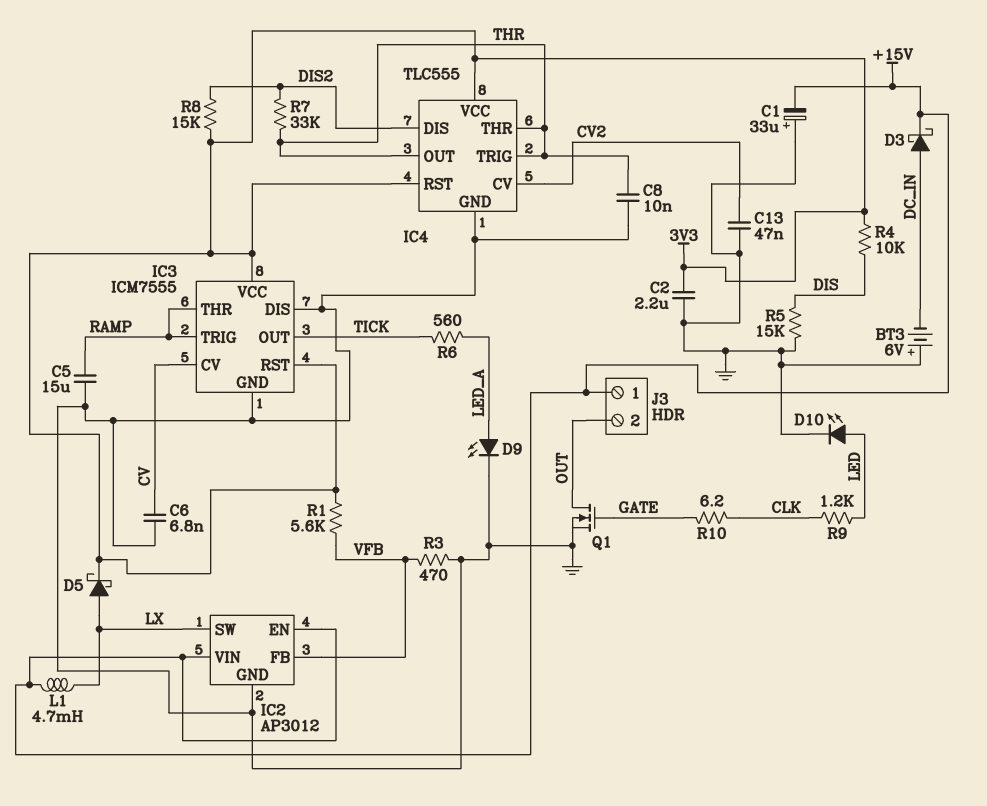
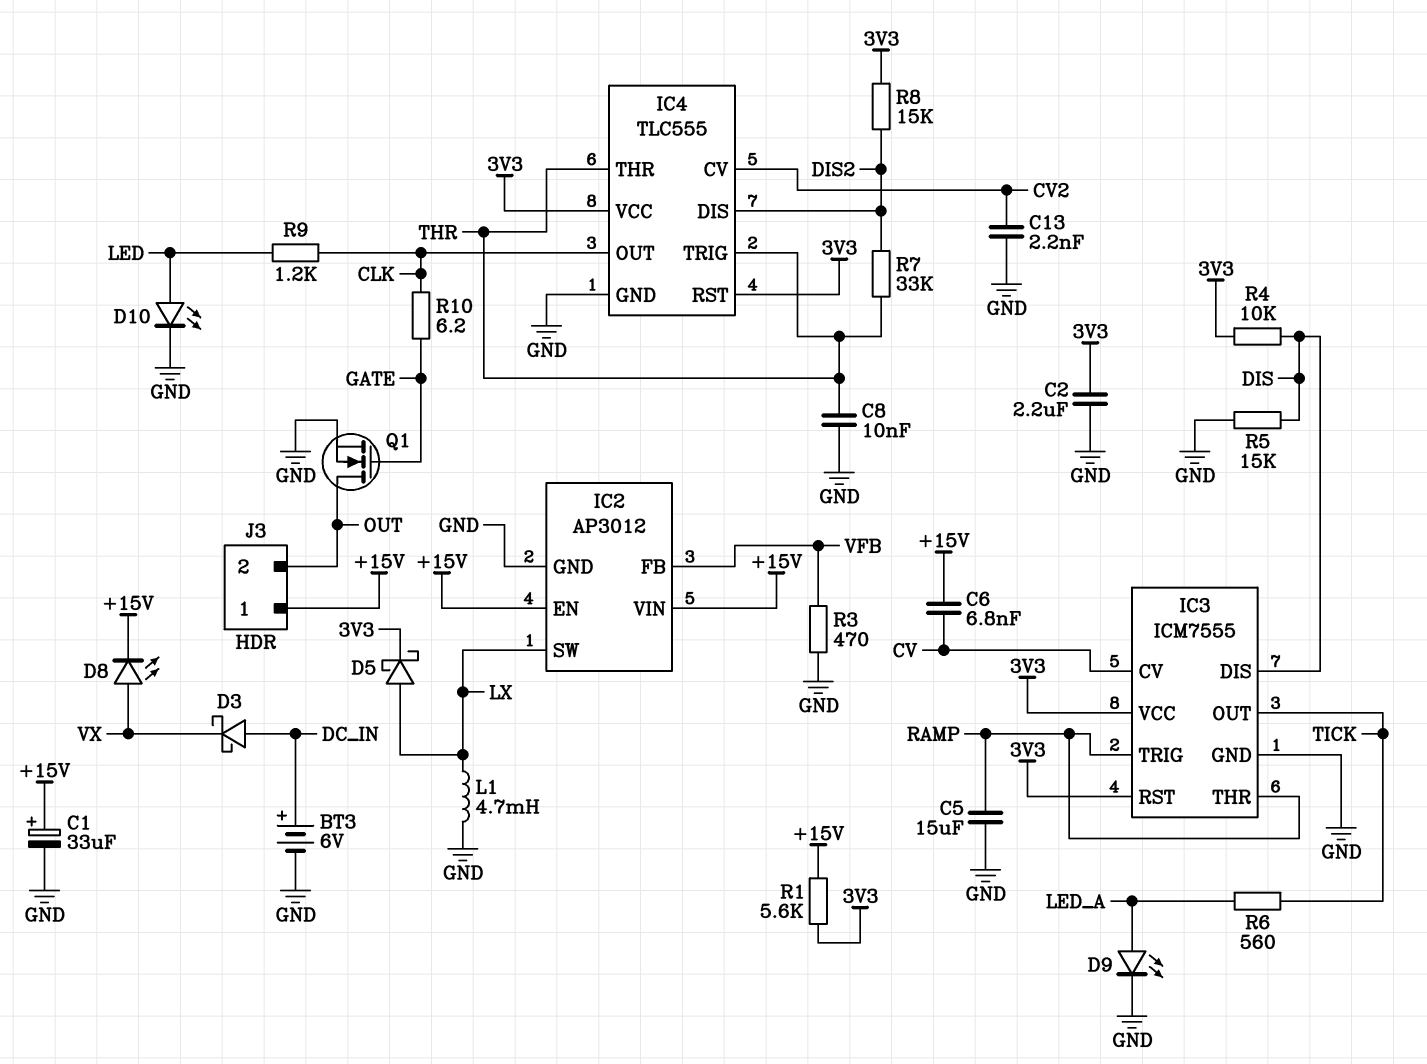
BT3: 6V (plus GND, minus DC_IN) -> 6V (plus DC_IN, minus GND)
C1: 33uF (plus GND, minus +15V) -> 33uF (plus +15V, minus GND)
C6: 6.8nF (CV, GND) -> 6.8nF (+15V, CV)
C13: 47nF (CV2, GND) -> 2.2nF (CV2, GND)
D3: schottky (A DC_IN, K +15V) -> schottky (A DC_IN, K VX)
D8: none -> LED (A VX, K +15V)
IC3 pin DIS: GND -> DIS
IC4 pin OUT: THR -> CLK
L1: 4.7mH (+15V, LX) -> 4.7mH (GND, LX)
R1: 5.6k (3V3, VFB) -> 5.6k (+15V, 3V3)

